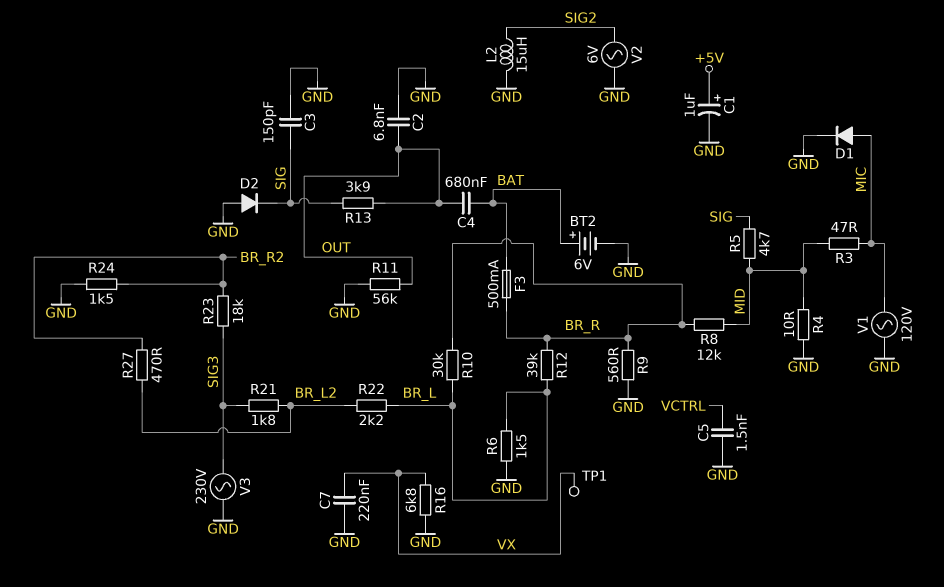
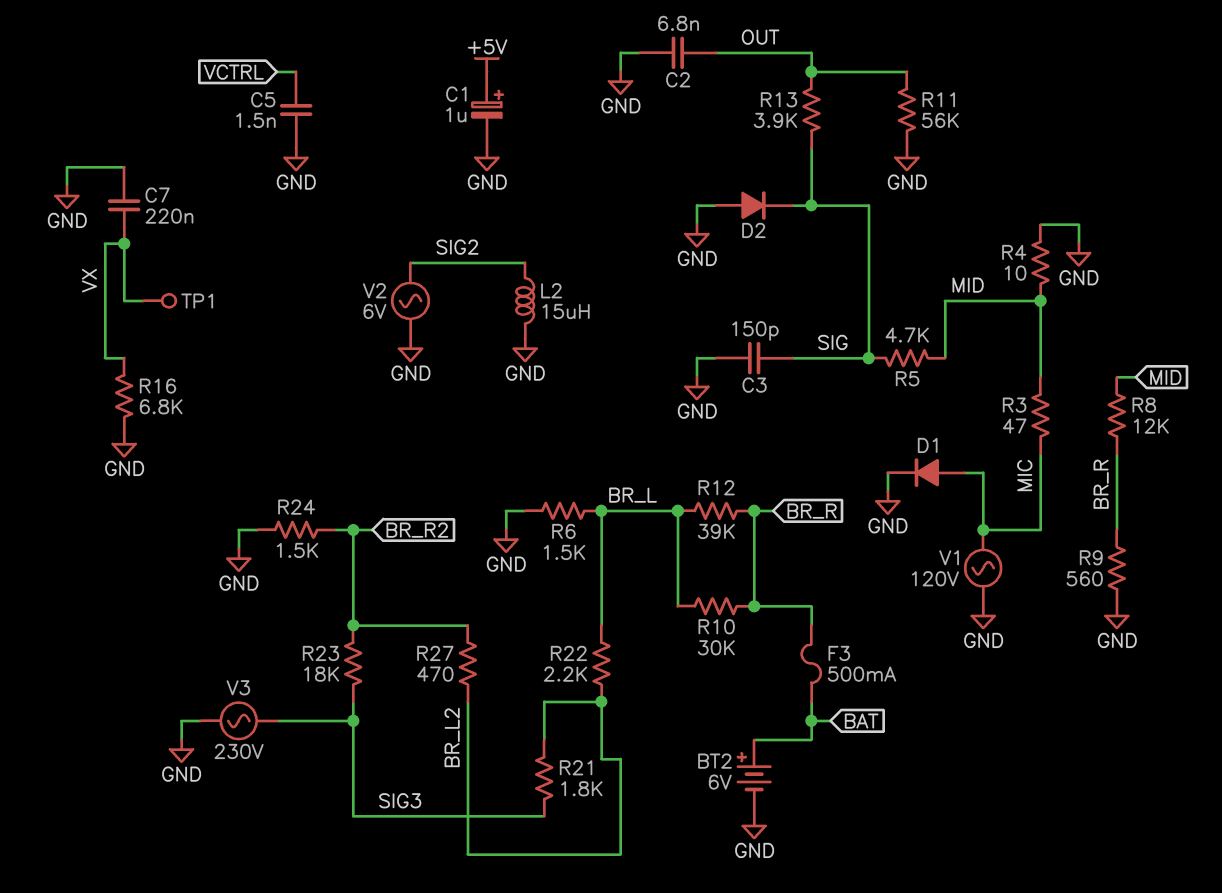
C4: 680nF (BAT, OUT) -> none

